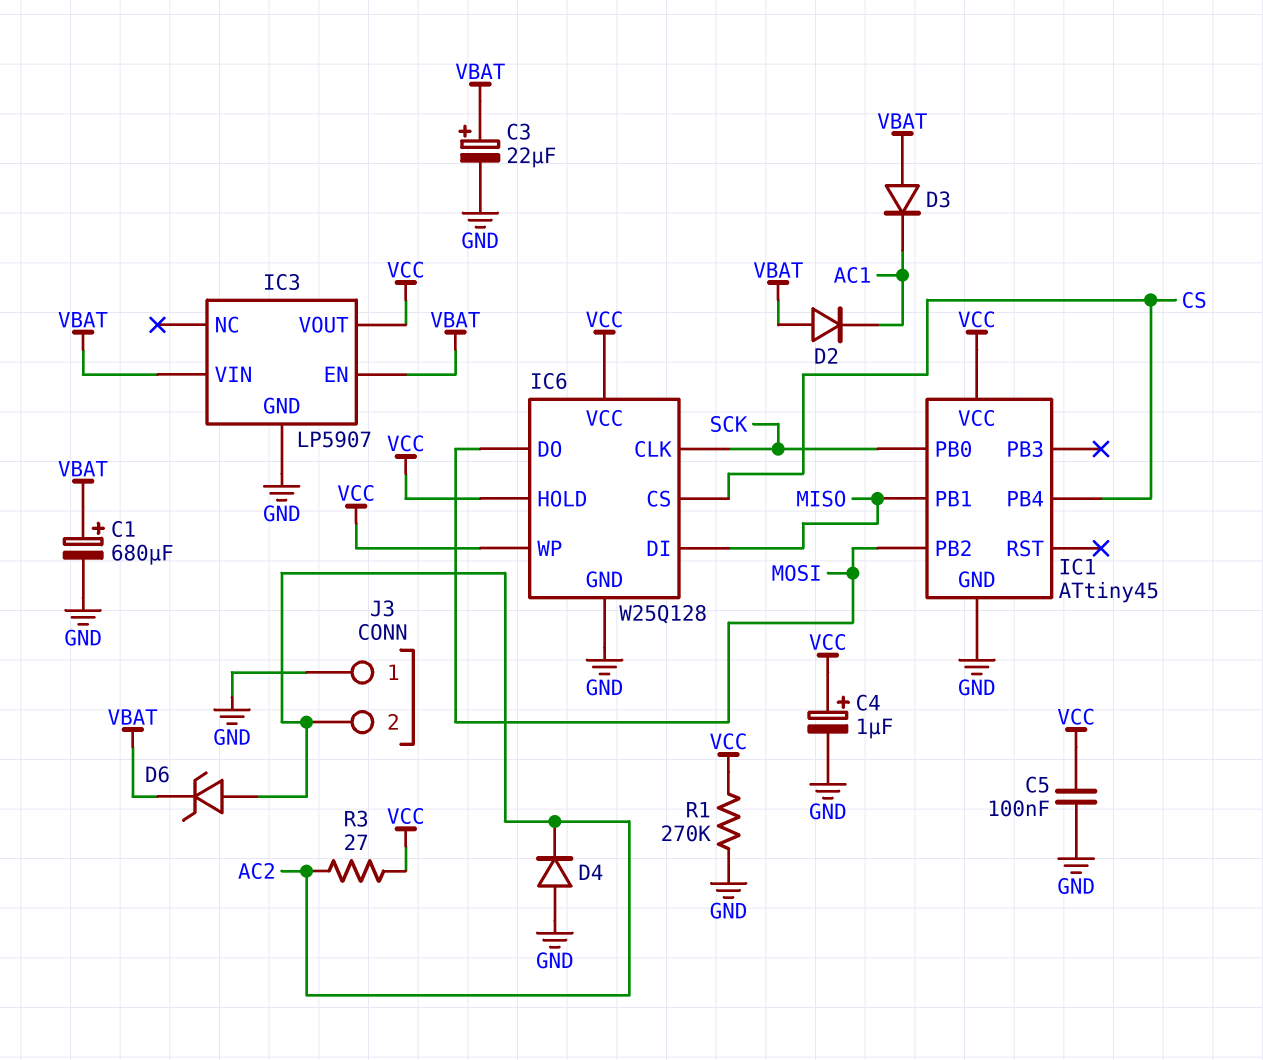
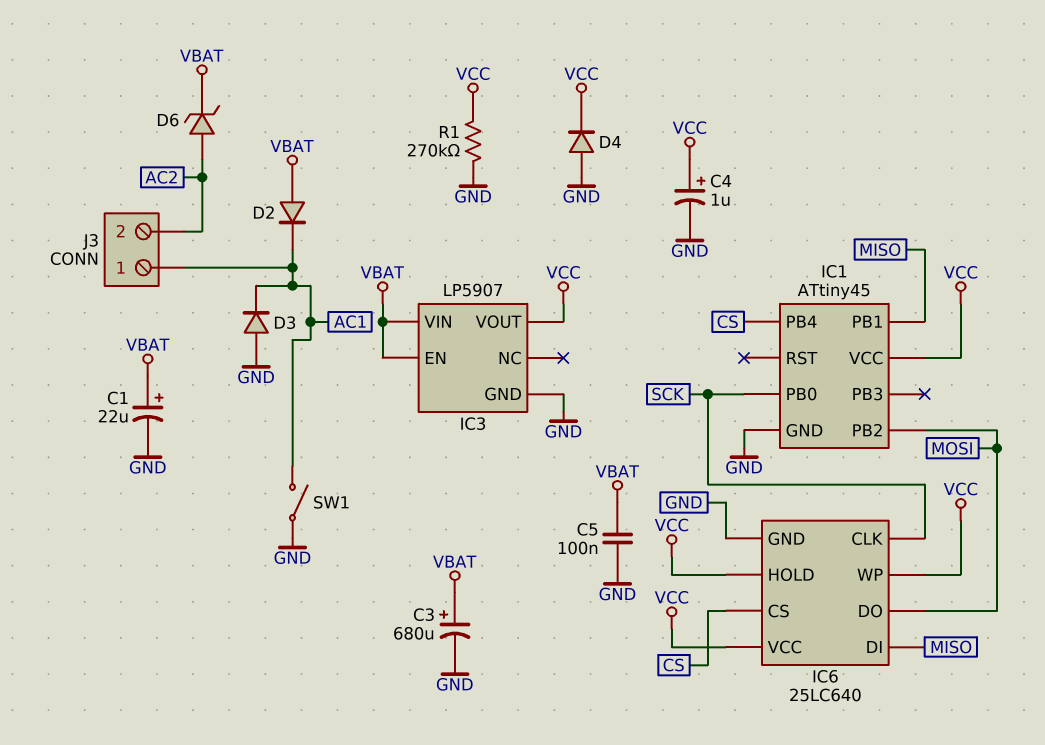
C1: 680uF (plus VBAT, minus GND) -> 22uF (plus VBAT, minus GND)
C3: 22uF (plus VBAT, minus GND) -> 680uF (plus VBAT, minus GND)
C5: 100nF (GND, VCC) -> 100nF (GND, VBAT)
D3: diode (A VBAT, K AC1) -> diode (A GND, K AC1)
D4: diode (A GND, K AC2) -> diode (A GND, K VCC)
IC6: W25Q128 -> 25LC640
J3 pin 1: GND -> AC1
R3: 27 (AC2, VCC) -> none
SW1: none -> switch (AC1, GND)

